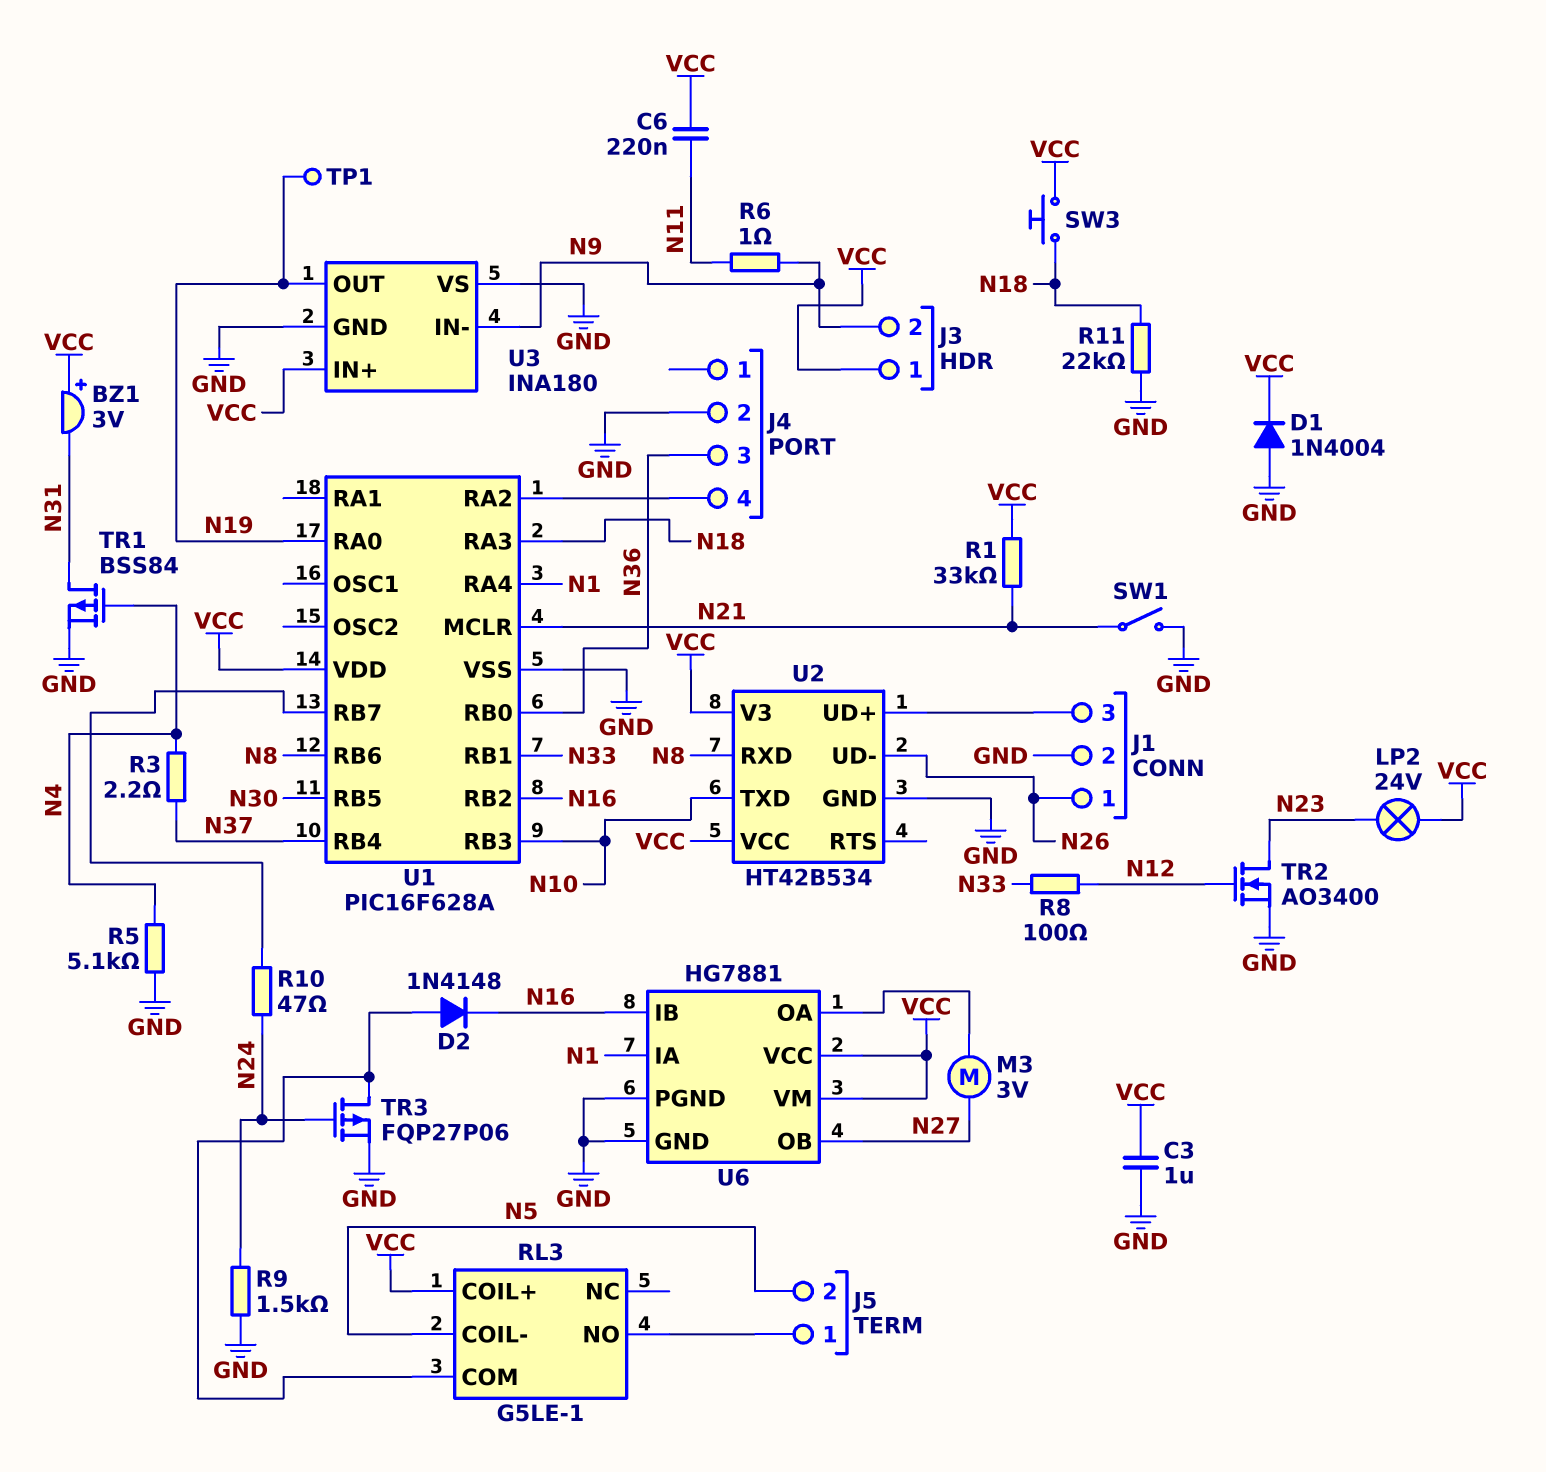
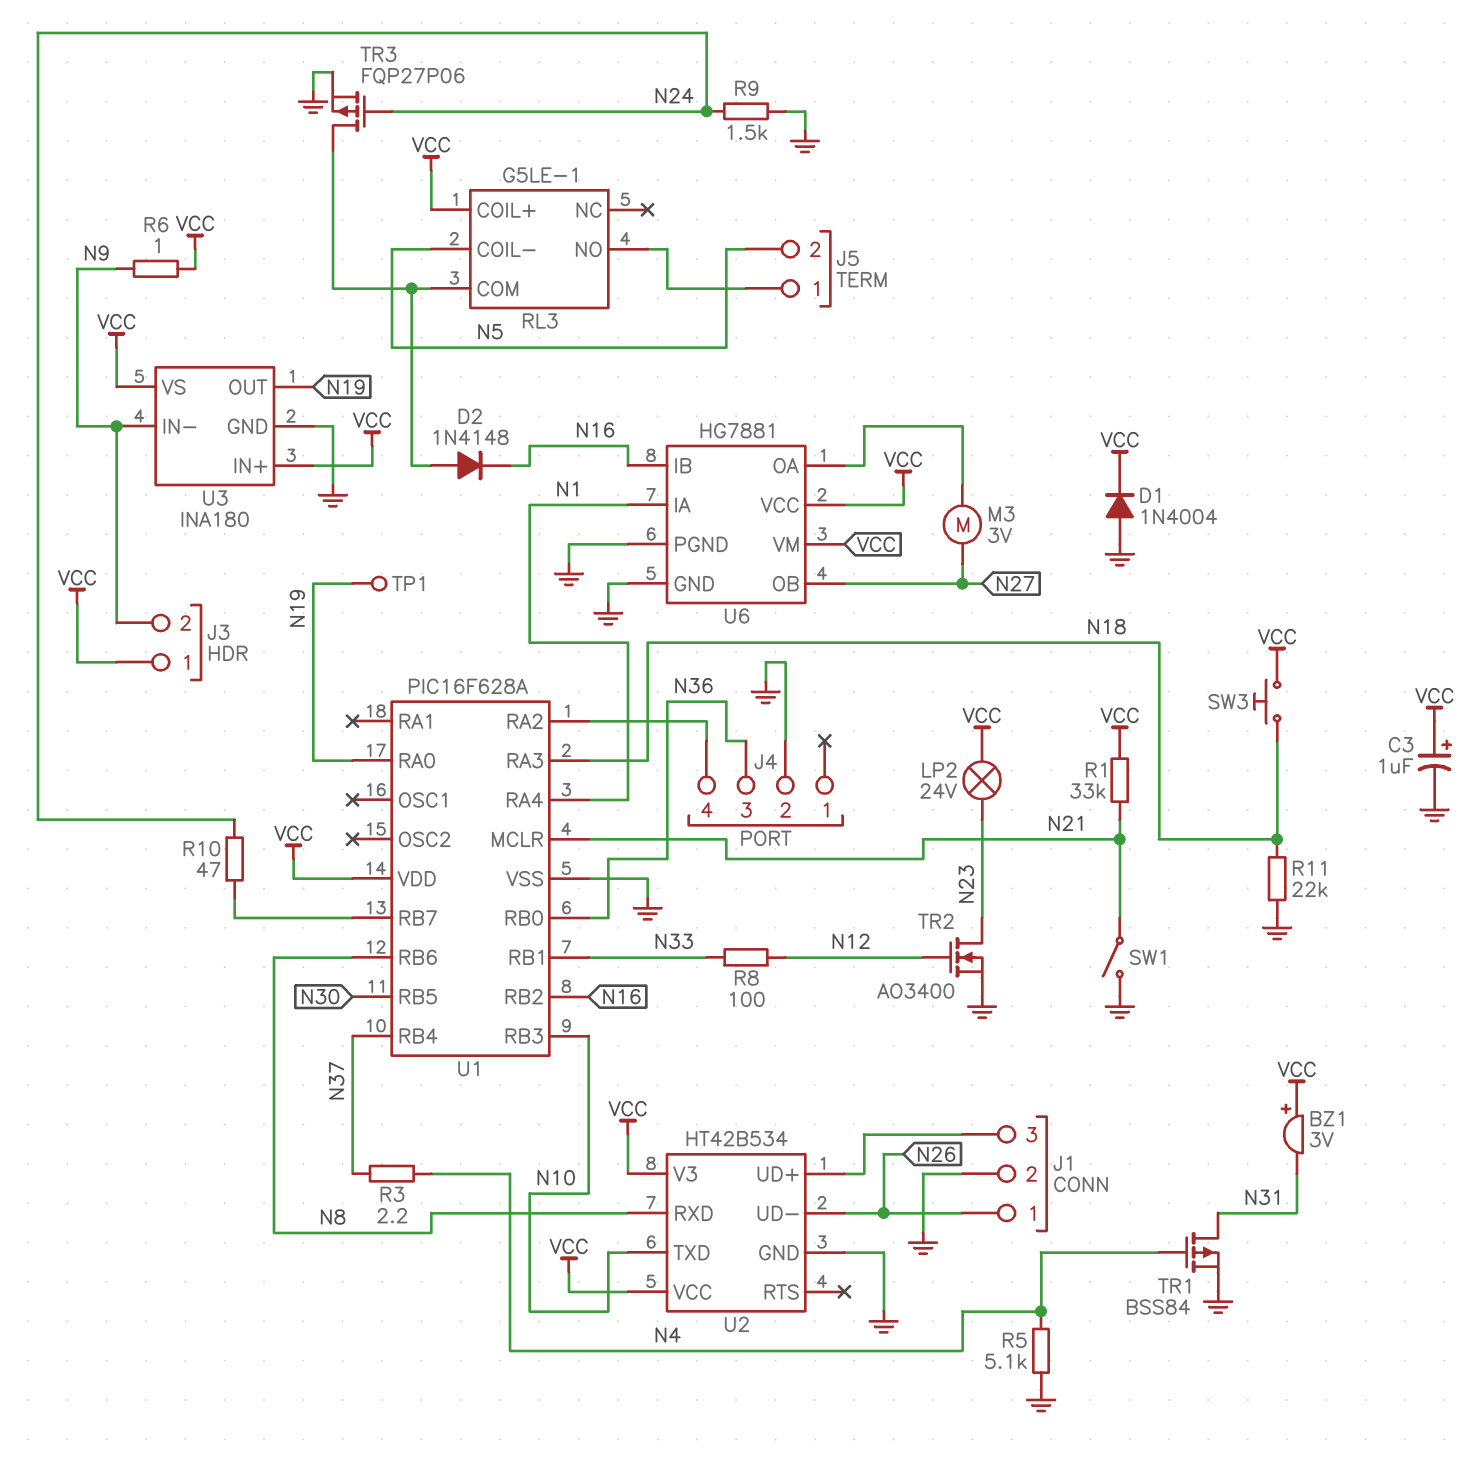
C3: 1uF (GND, VCC) -> 1uF (plus VCC, minus GND)
C6: 220nF (N11, VCC) -> none
R6: 1 (N9, N11) -> 1 (N9, VCC)
U3 pin VS: GND -> VCC

